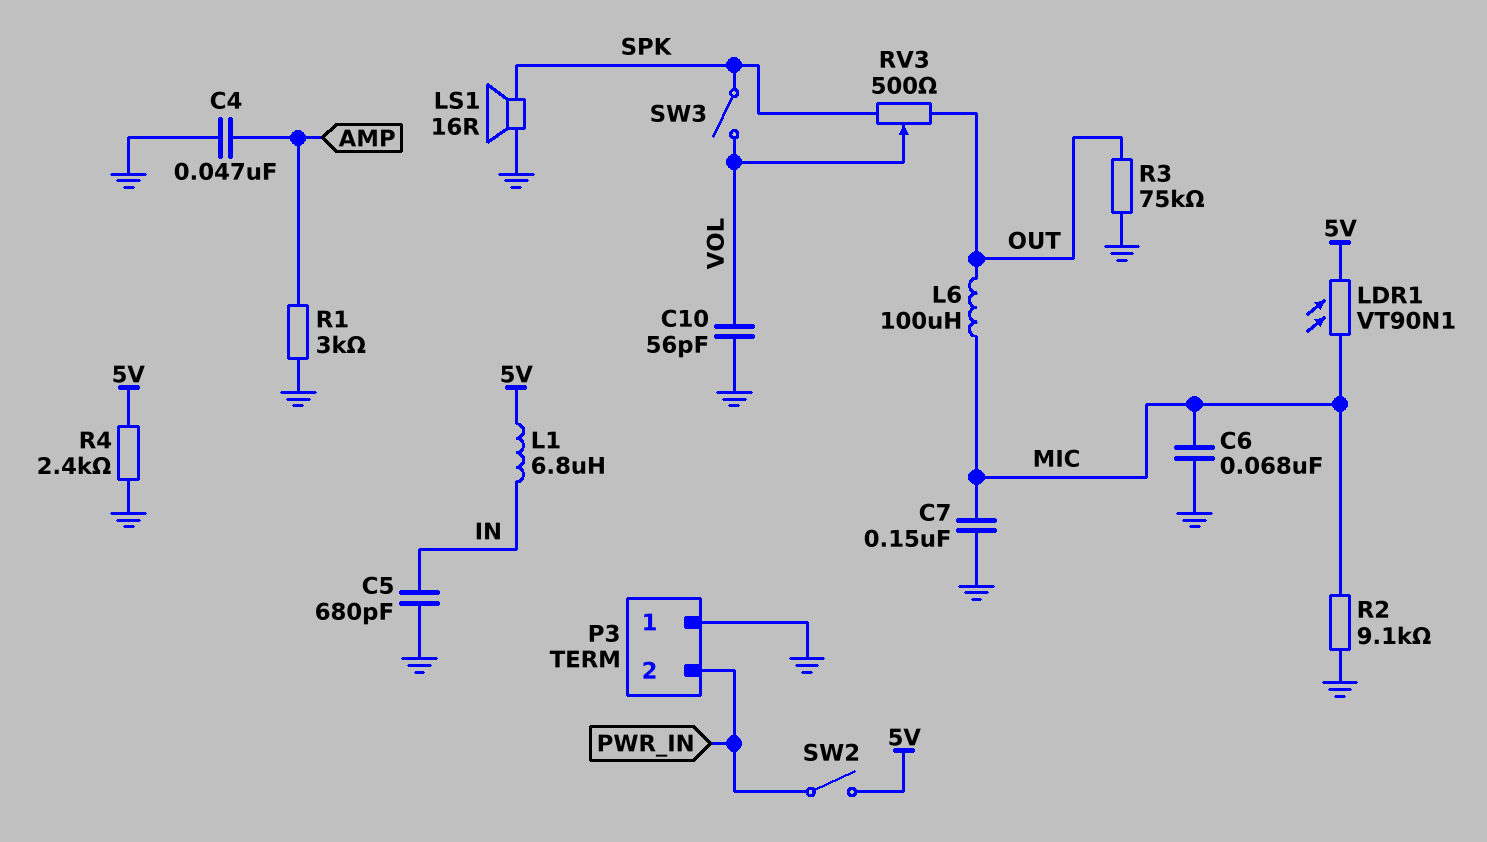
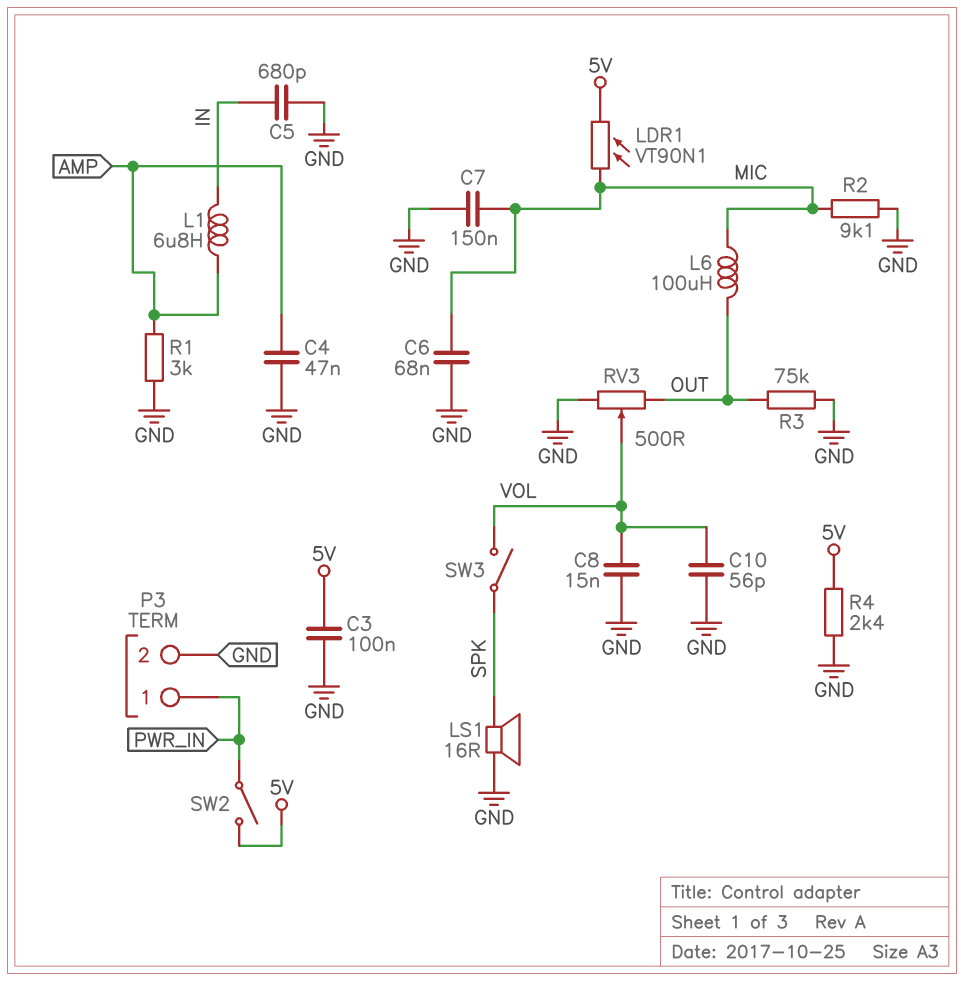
C3: none -> 100nF (5V, GND)
C8: none -> 15nF (GND, VOL)
L1: 6.8uH (5V, IN) -> 6.8uH (AMP, IN)
P3 pin 1: GND -> PWR_IN
P3 pin 2: PWR_IN -> GND
RV3: 500 (OUT, SPK, wiper VOL) -> 500 (GND, OUT, wiper VOL)

